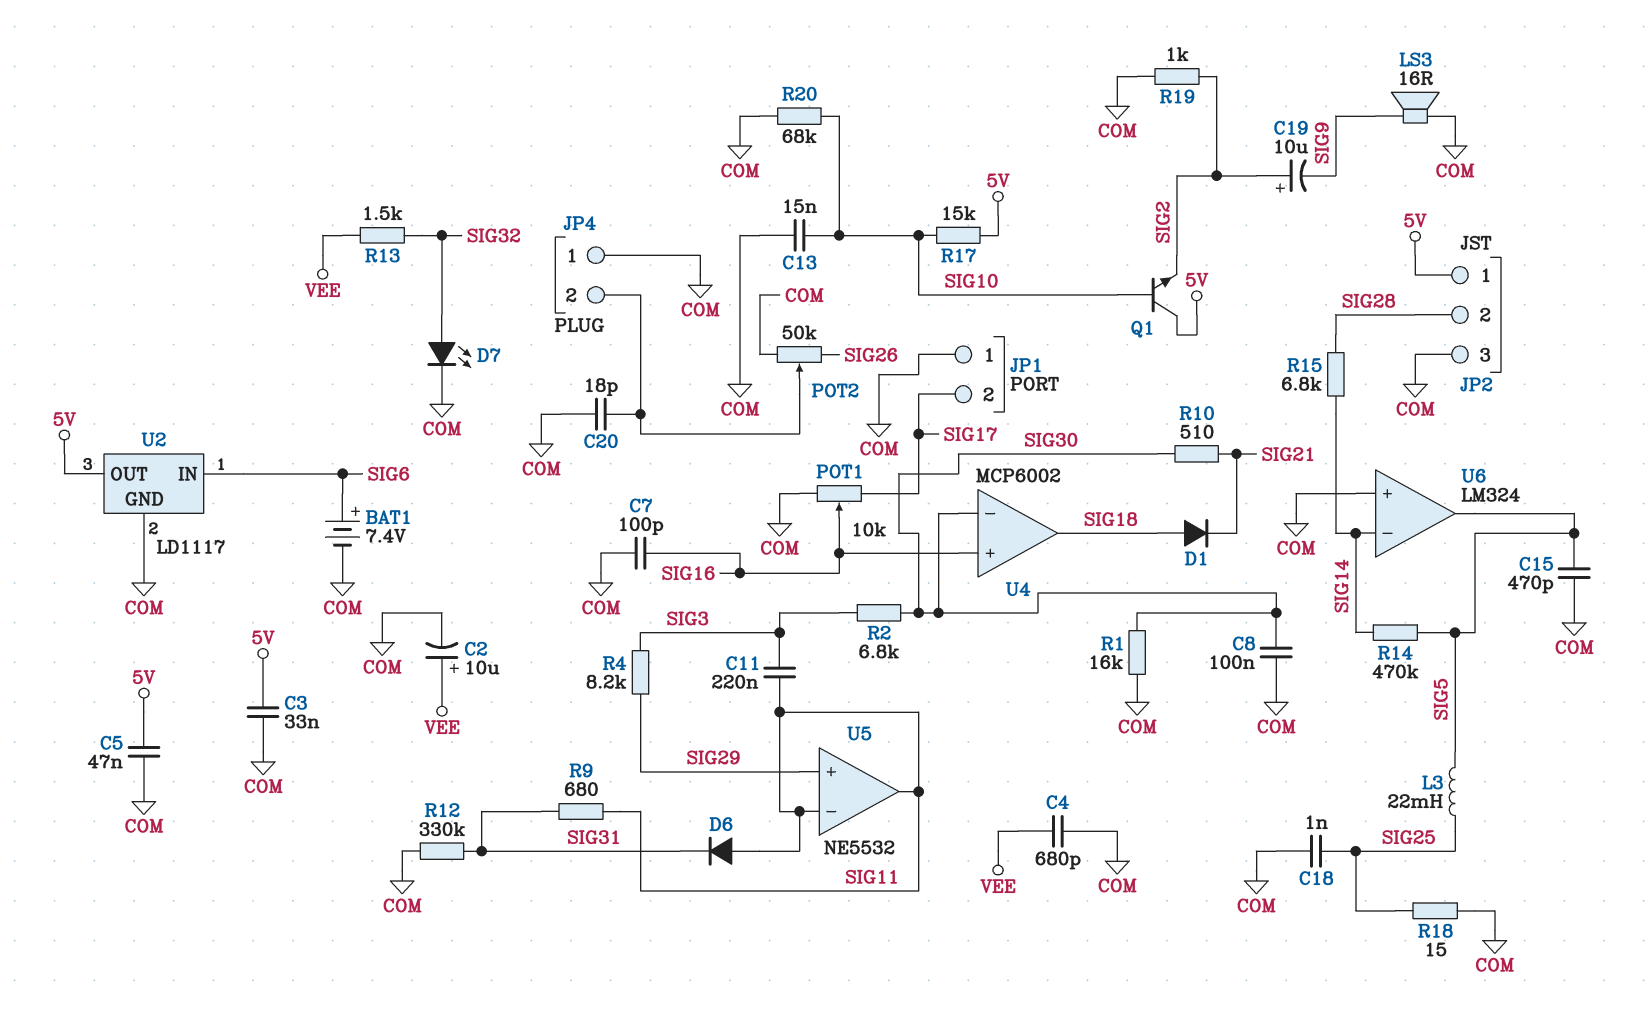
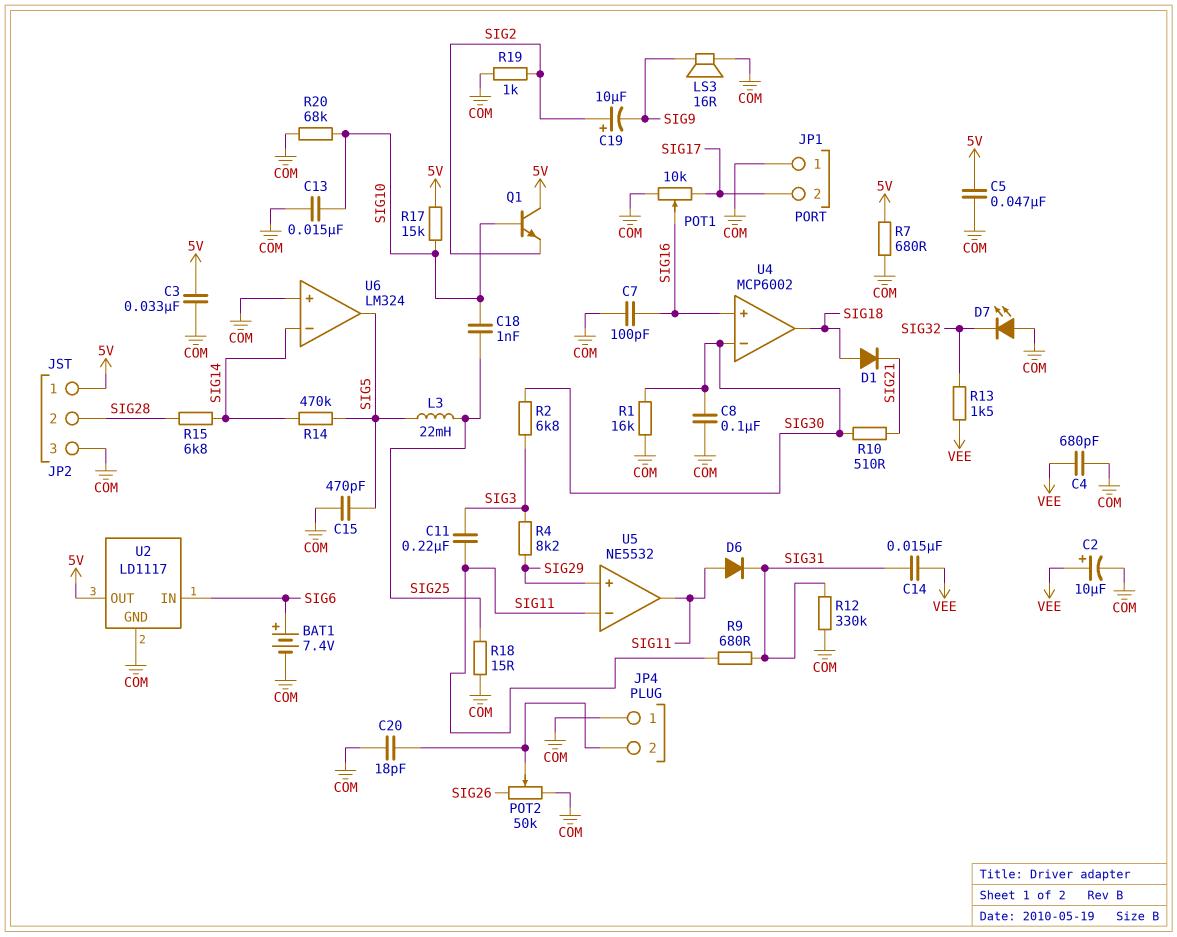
C14: none -> 15nF (SIG31, VEE)
C18: 1nF (COM, SIG25) -> 1nF (SIG10, SIG25)
D7: LED (A SIG32, K COM) -> LED (A COM, K SIG32)
R7: none -> 680 (5V, COM)

